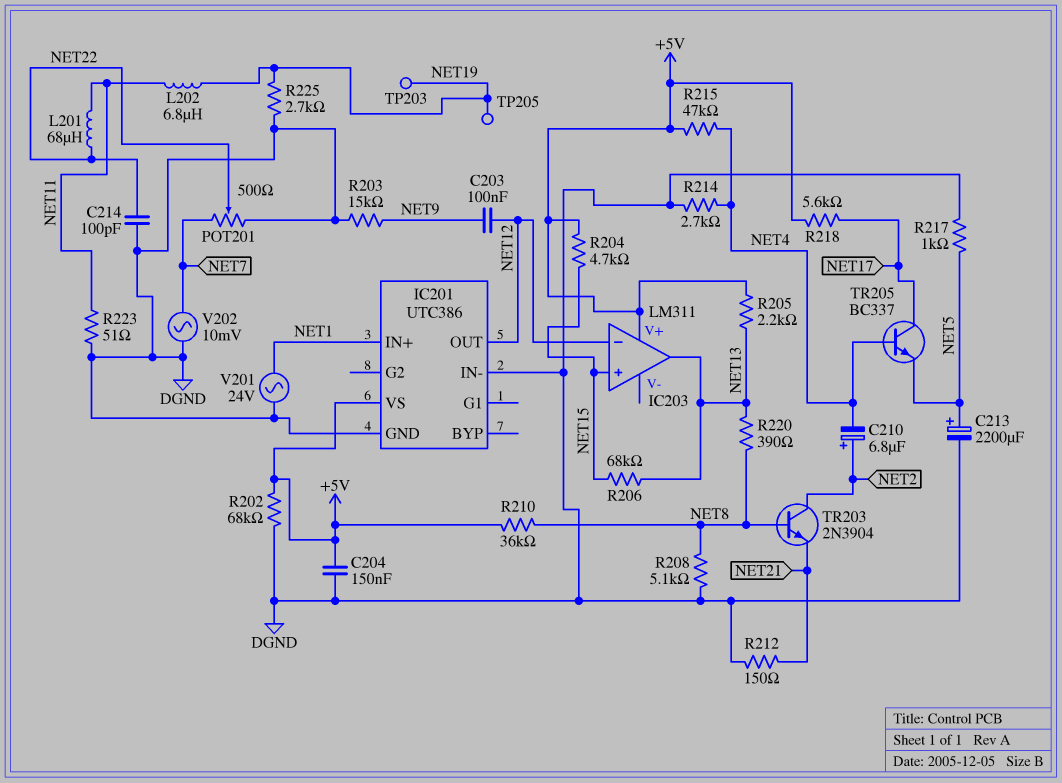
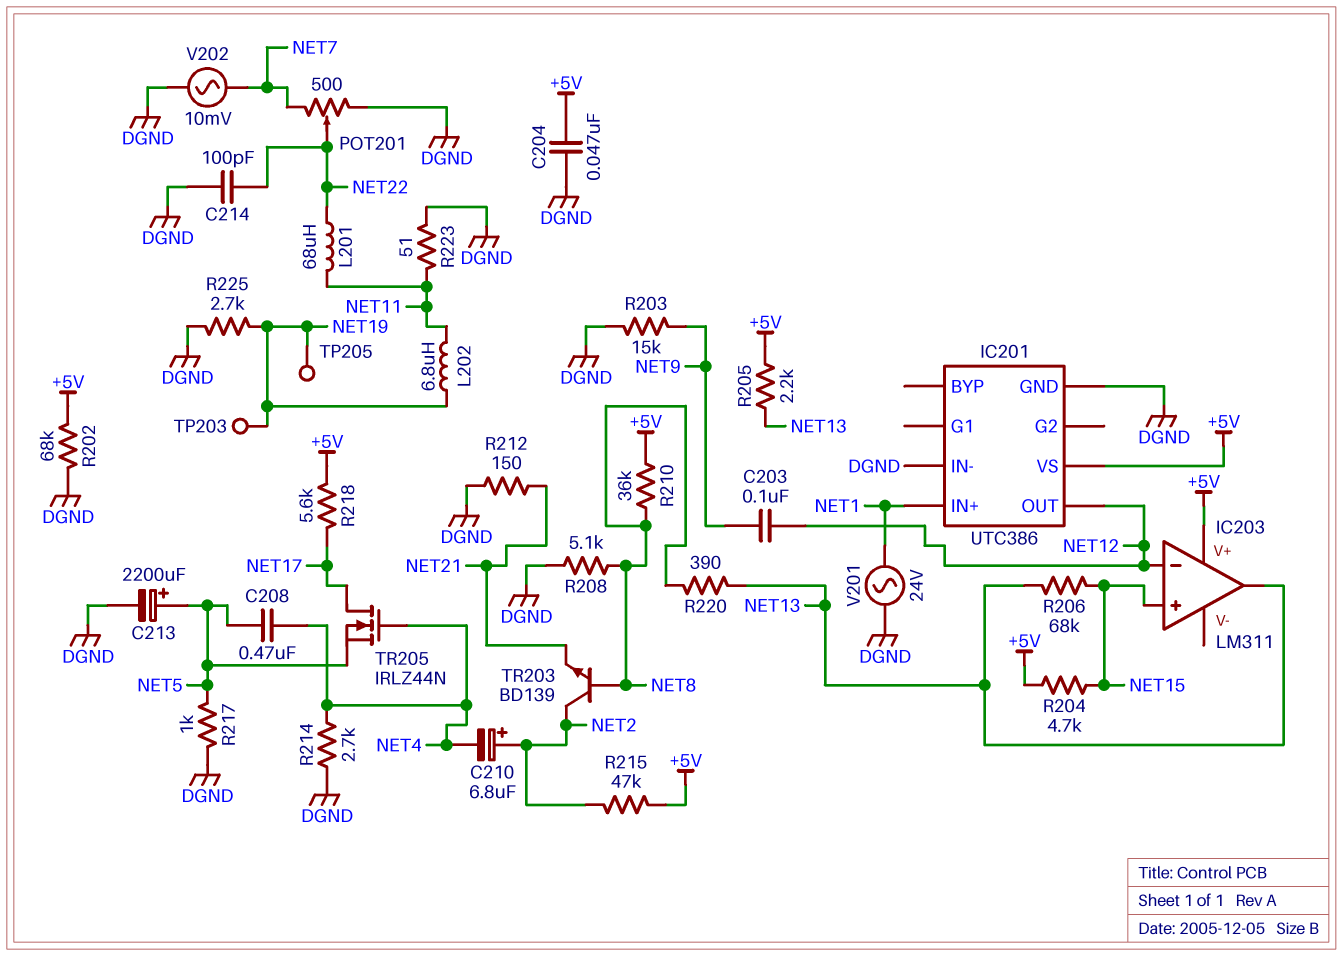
C204: 150nF (+5V, DGND) -> 47nF (+5V, DGND)
C208: none -> 470nF (NET4, NET5)
R215: 47k (+5V, NET4) -> 47k (+5V, NET2)
TR203: NPN 2N3904 (B NET8, C NET2, E NET21) -> NPN BD139 (B NET8, C NET2, E NET21)
TR205: NPN BC337 (B NET4, C NET17, E NET5) -> NMOS IRLZ44N (G NET4, D NET17, S NET5)

